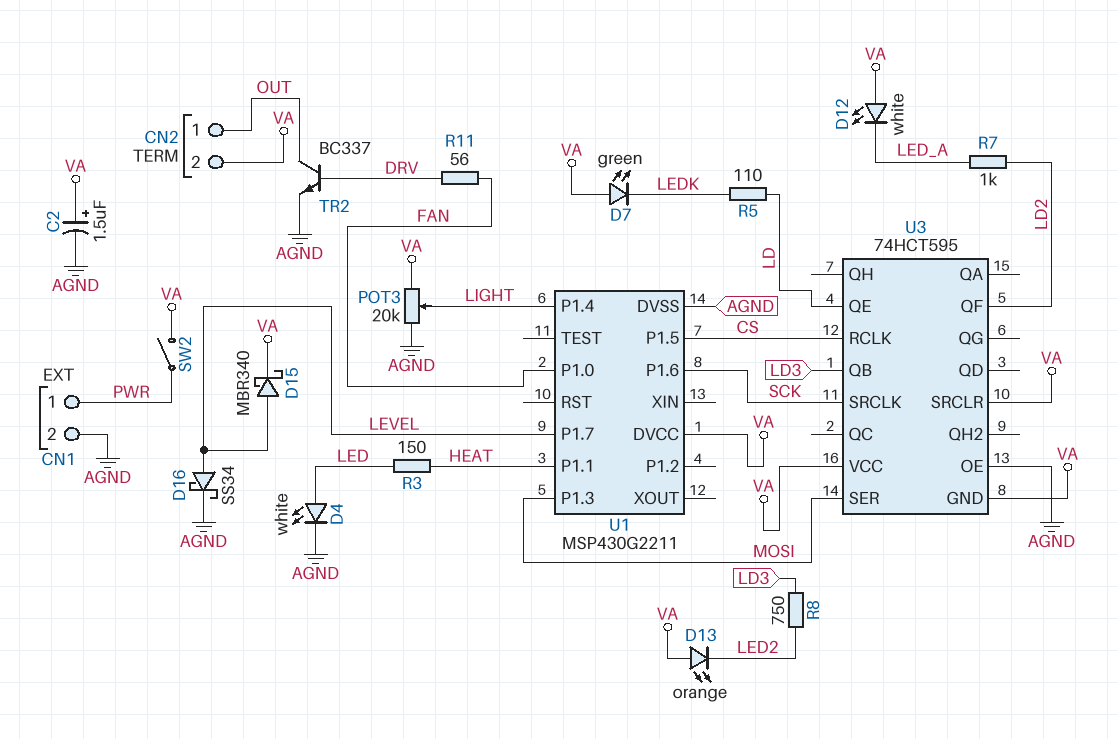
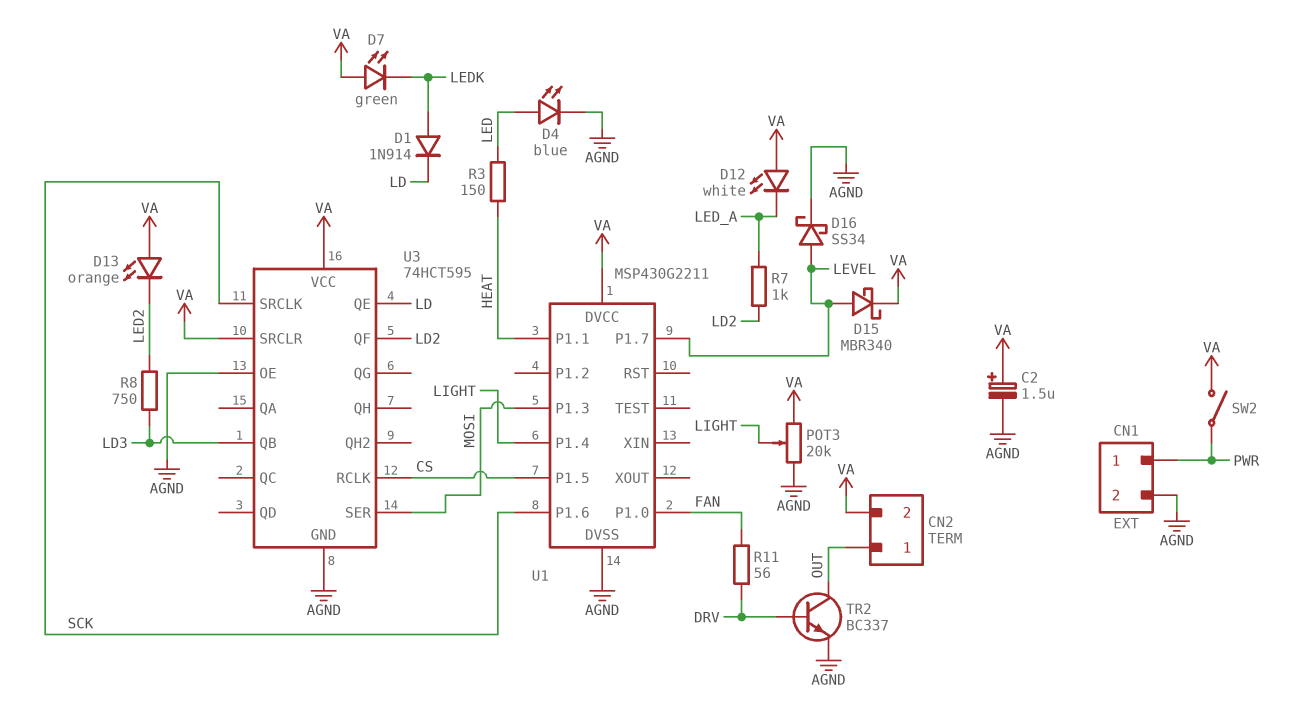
D1: none -> diode 1N914 (A LEDK, K LD)
D4: LED white (A LED, K AGND) -> LED blue (A LED, K AGND)
R5: 110 (LD, LEDK) -> none
U3 pin GND: VA -> AGND

